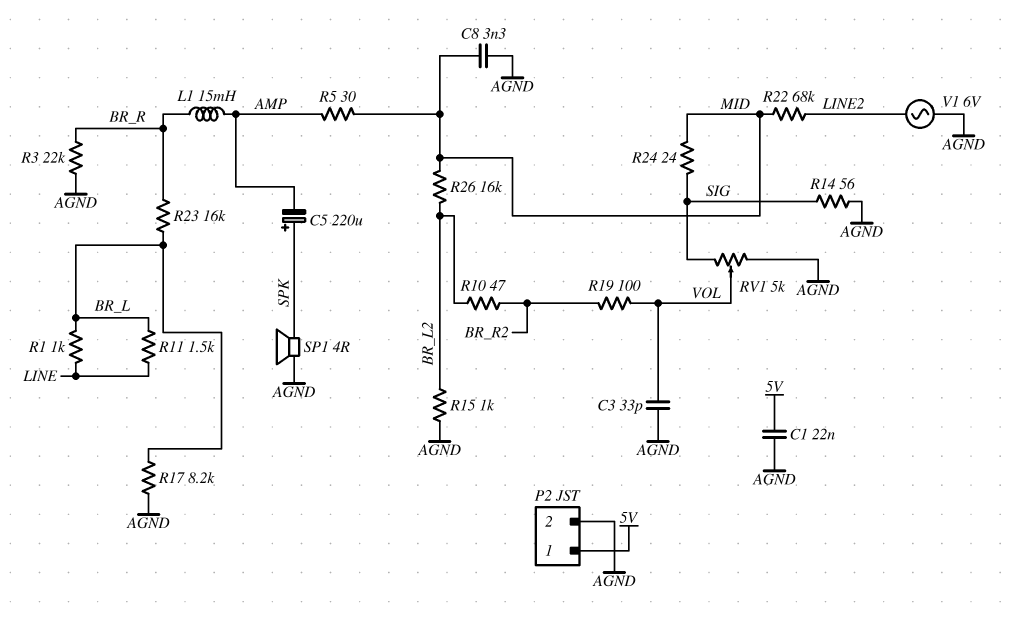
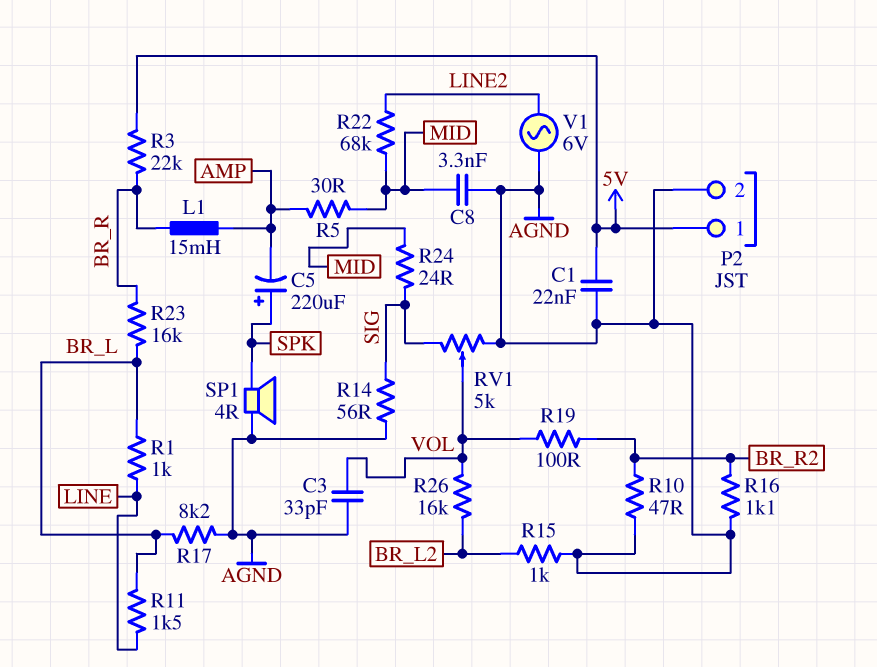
R3: 22k (AGND, BR_R) -> 22k (5V, BR_R)
R10: 47 (BR_L2, BR_R2) -> 47 (AGND, BR_R2)
R16: none -> 1.1k (AGND, BR_R2)
R26: 16k (BR_L2, MID) -> 16k (BR_L2, VOL)

